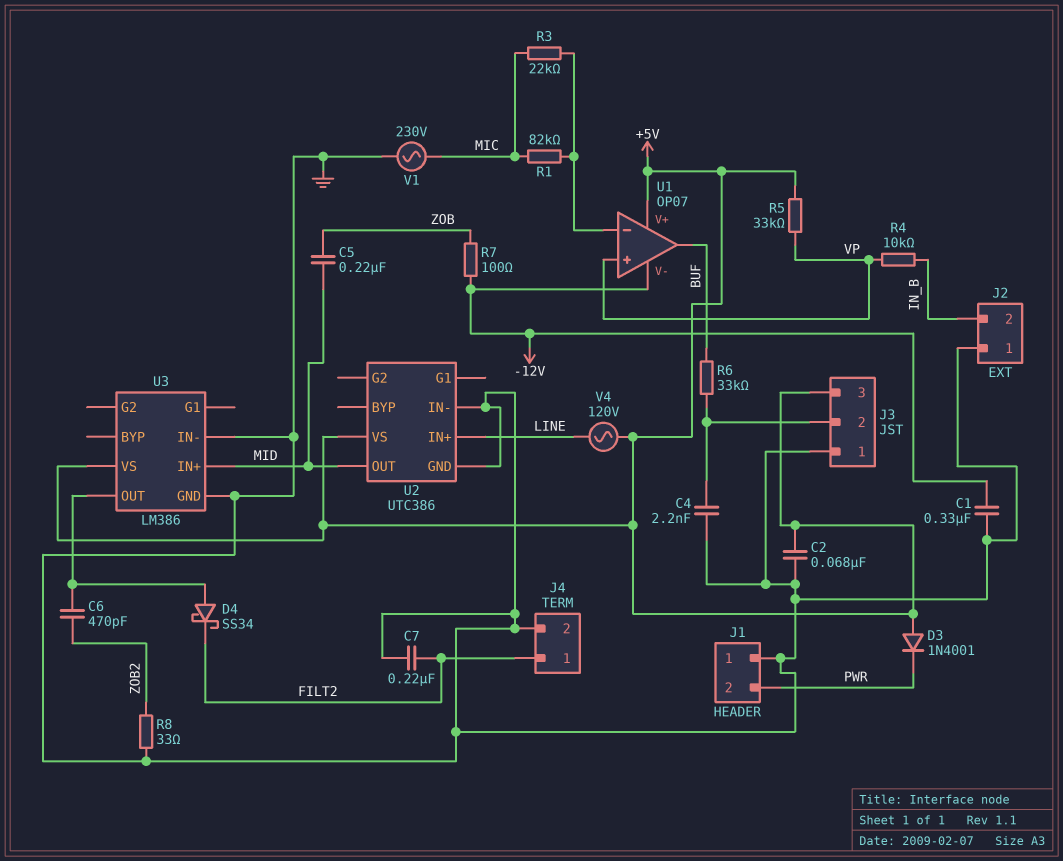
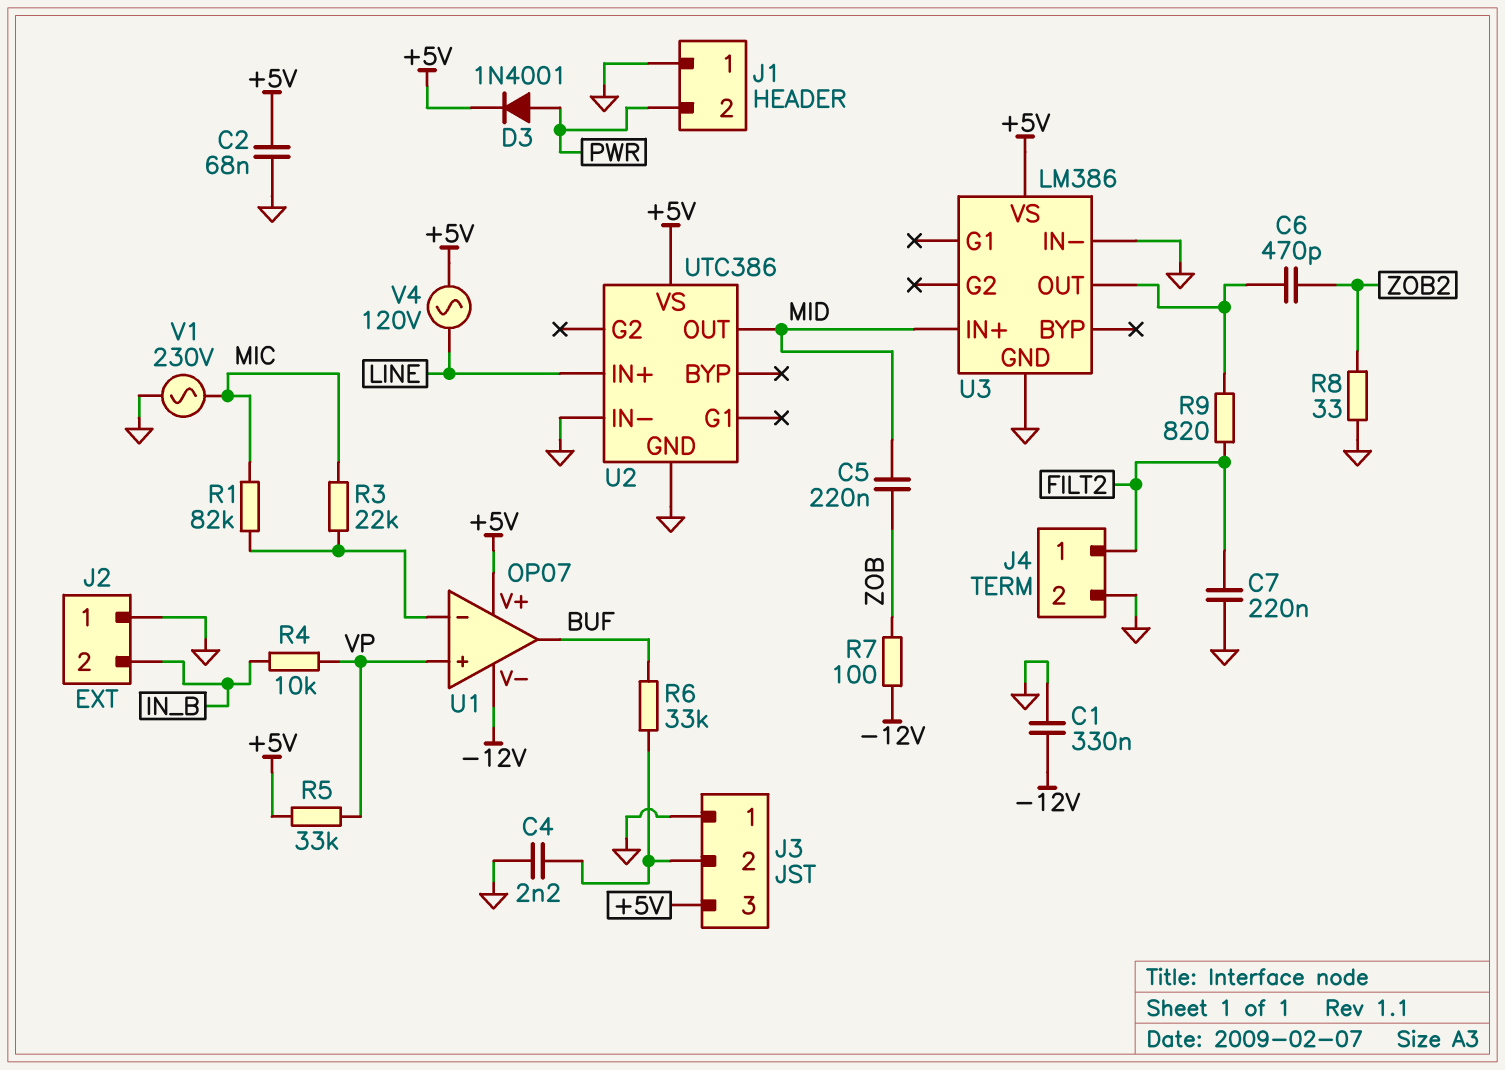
D3: diode 1N4001 (A +5V, K PWR) -> diode 1N4001 (A PWR, K +5V)
D4: schottky SS34 (A U3/OUT, K FILT2) -> none
R9: none -> 820 (FILT2, U3/OUT)

